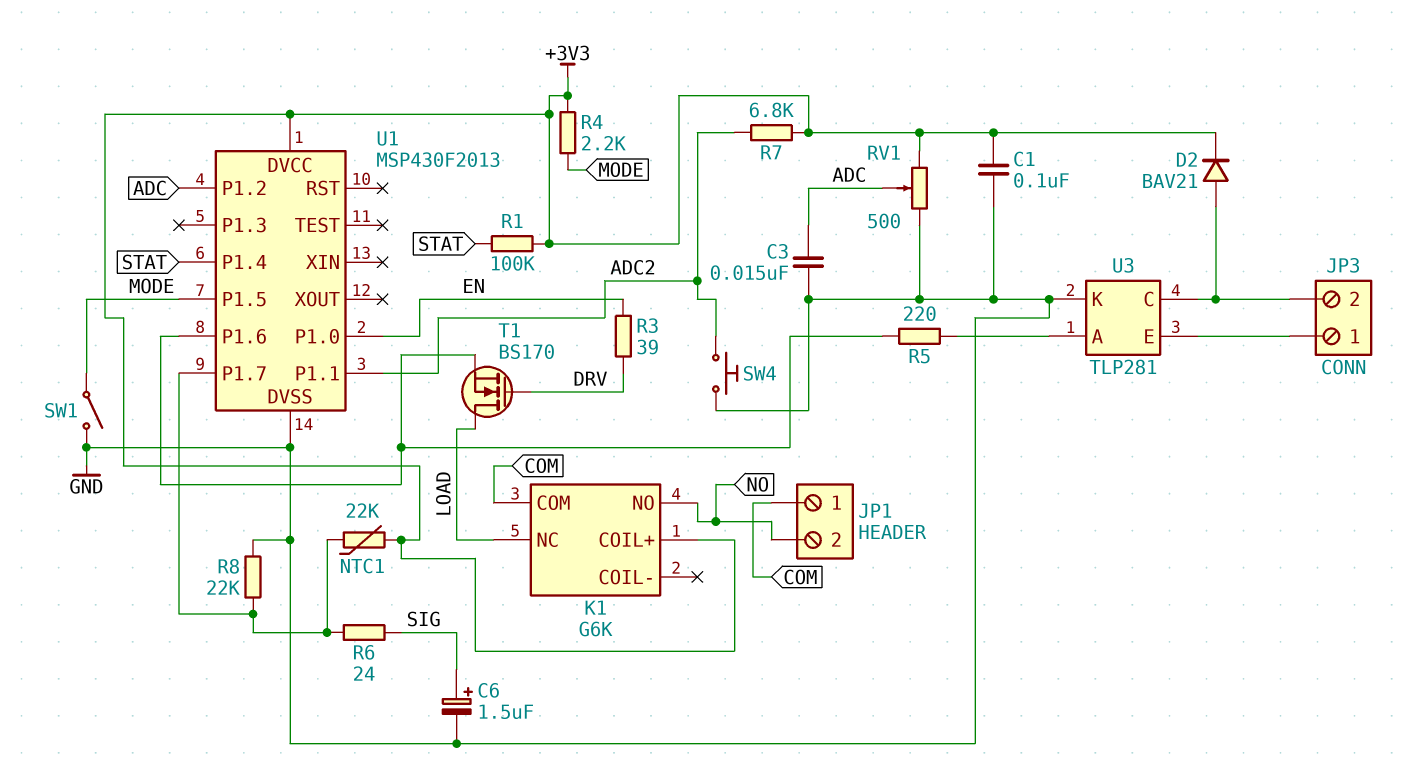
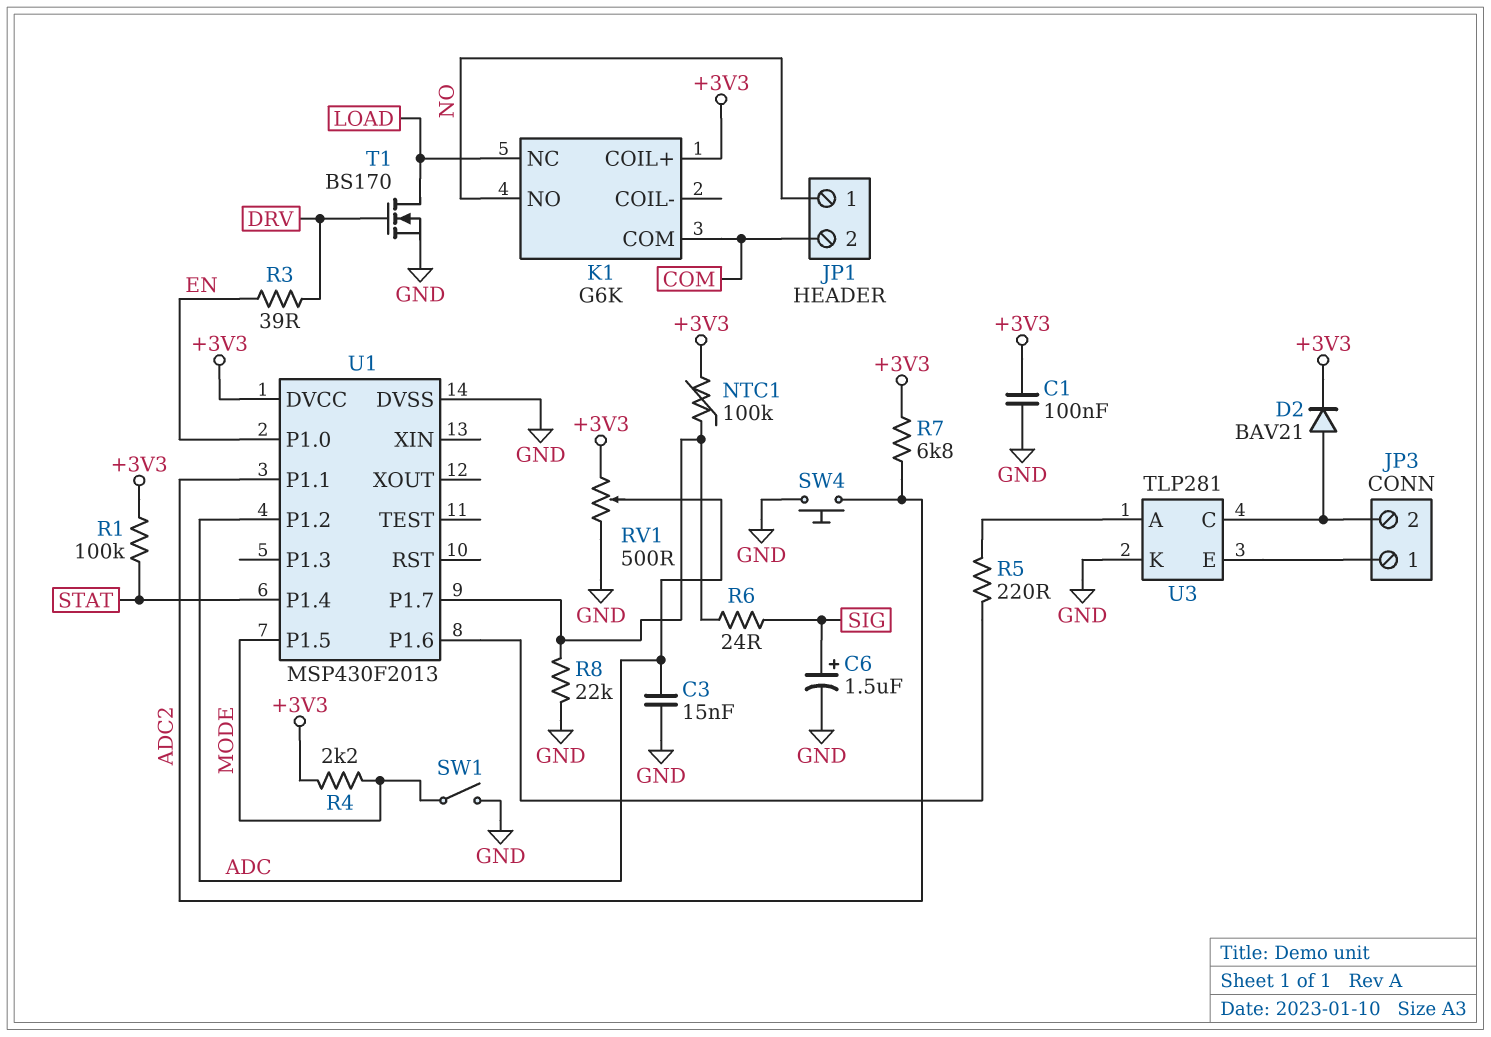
JP1 pin 1: COM -> NO
JP1 pin 2: NO -> COM
NTC1: 22k (+3V3, U1/P1.7) -> 100k (+3V3, U1/P1.7)
T1: NMOS BS170 (G DRV, D LOAD, S U1/P1.6) -> NMOS BS170 (G DRV, D LOAD, S GND)

